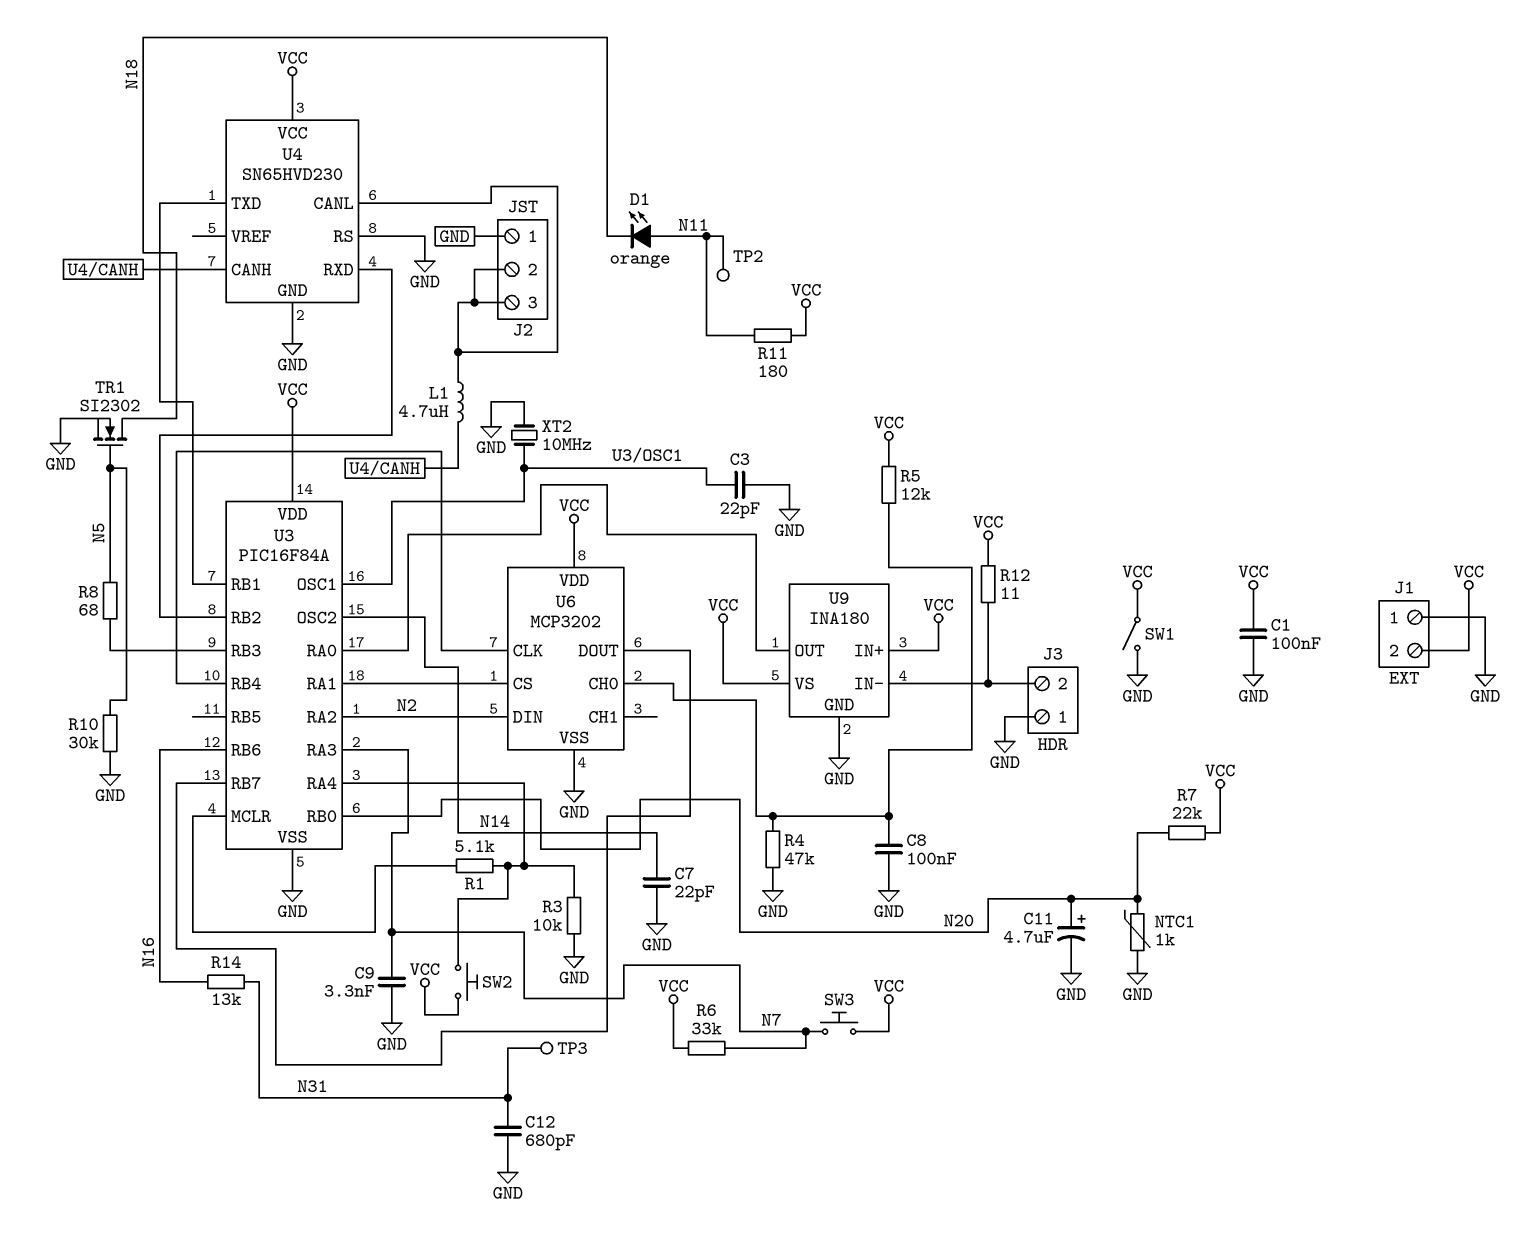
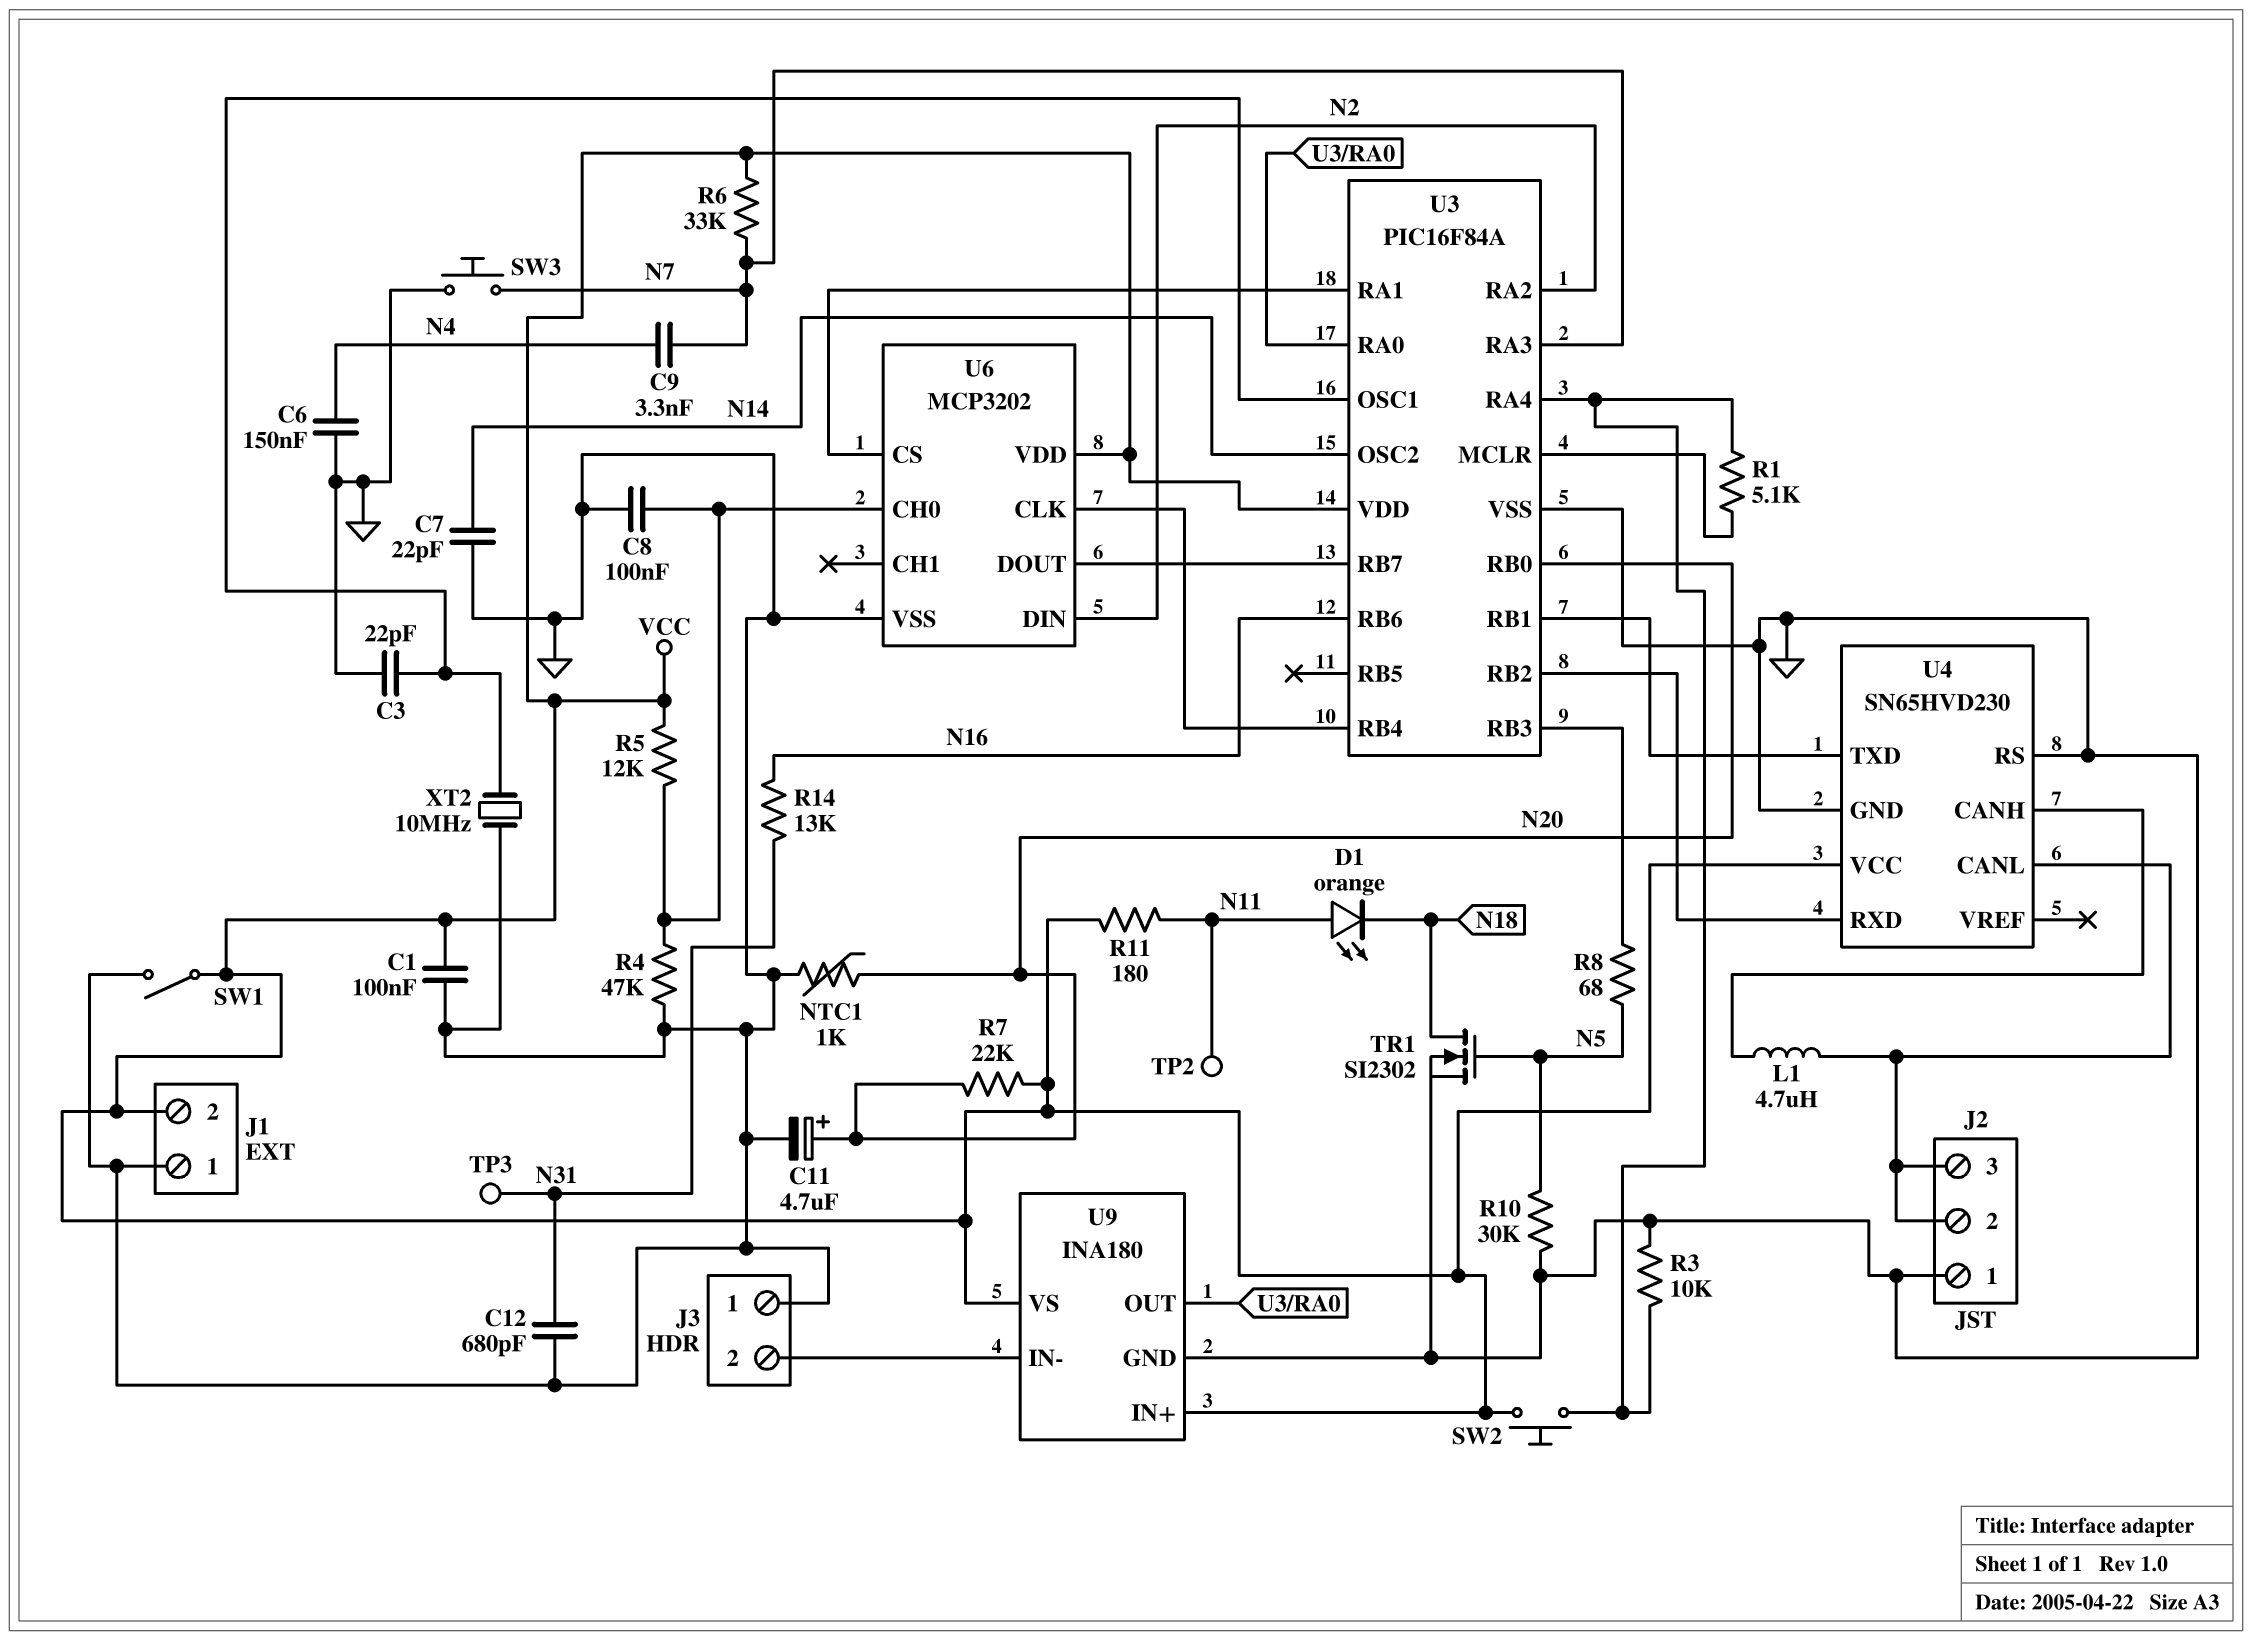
C6: none -> 150nF (GND, N4)
C9: 3.3nF (GND, N7) -> 3.3nF (N4, N7)
R12: 11 (J3/2, VCC) -> none
SW3: button (N7, VCC) -> button (GND, N7)

